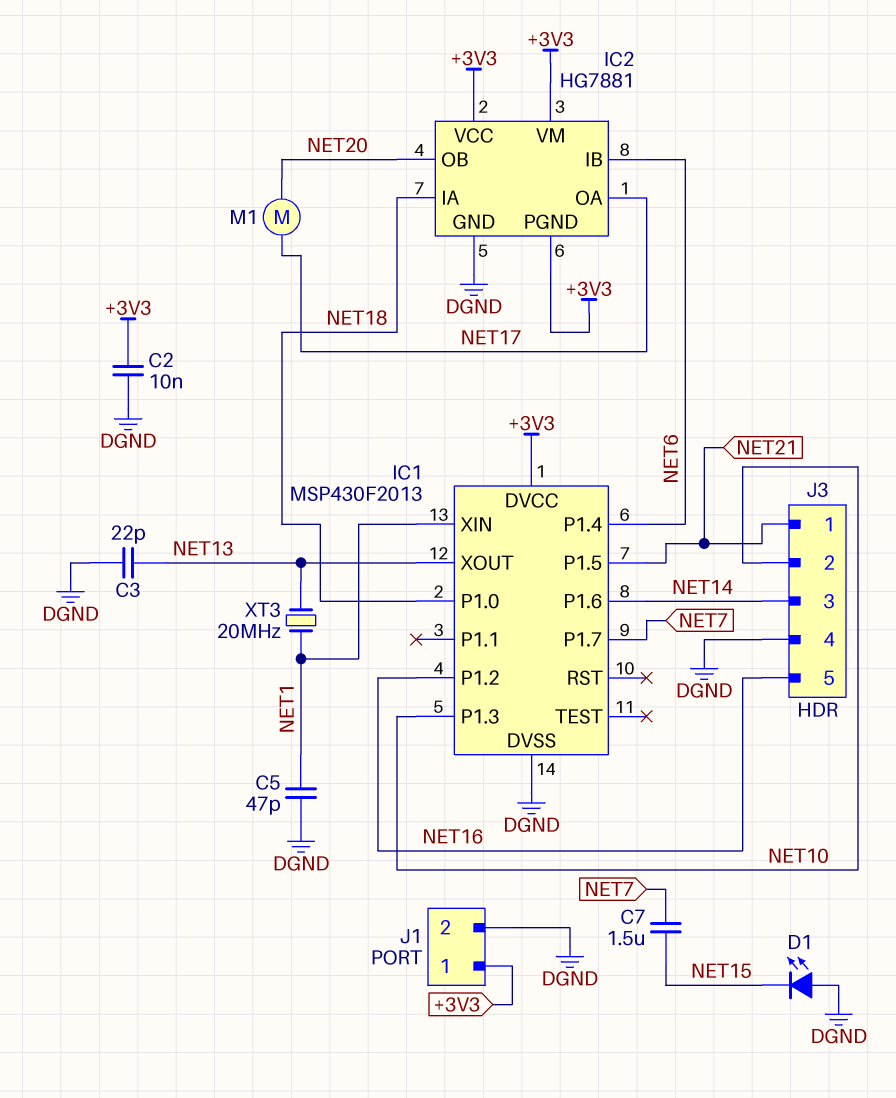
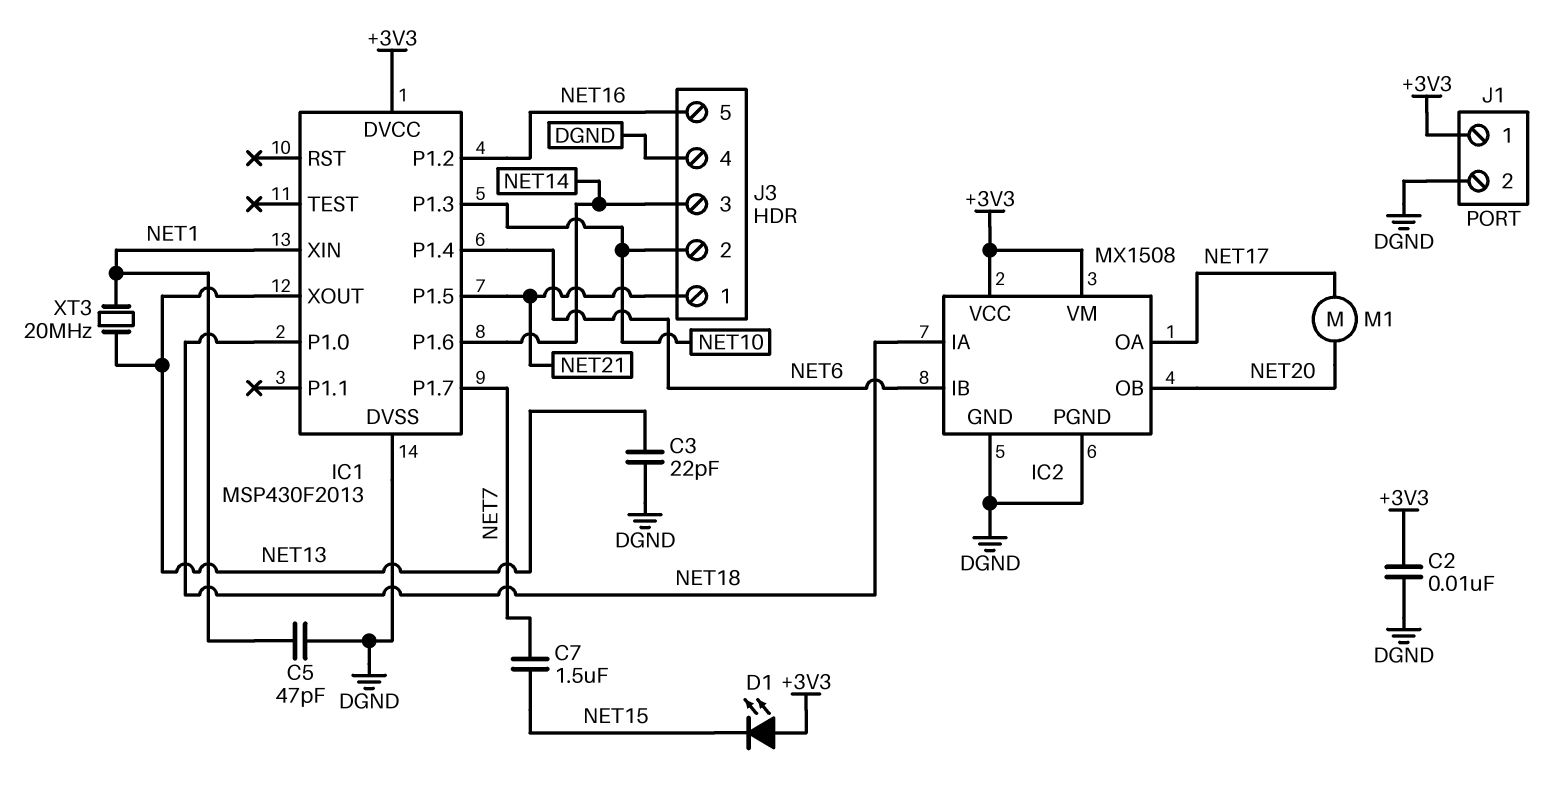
D1: LED (A DGND, K NET15) -> LED (A +3V3, K NET15)
IC2: HG7881 -> MX1508
IC2 pin PGND: +3V3 -> DGND

